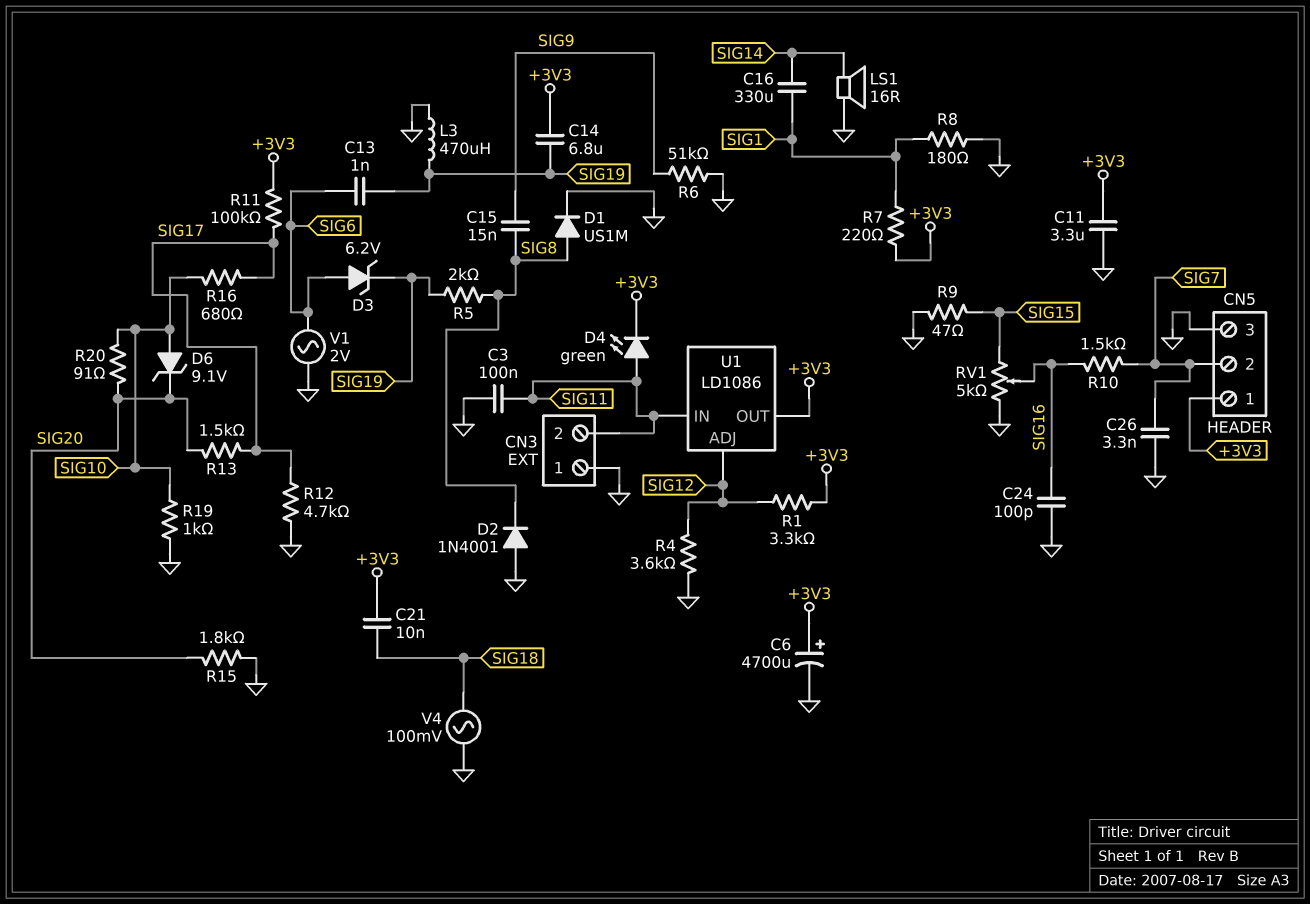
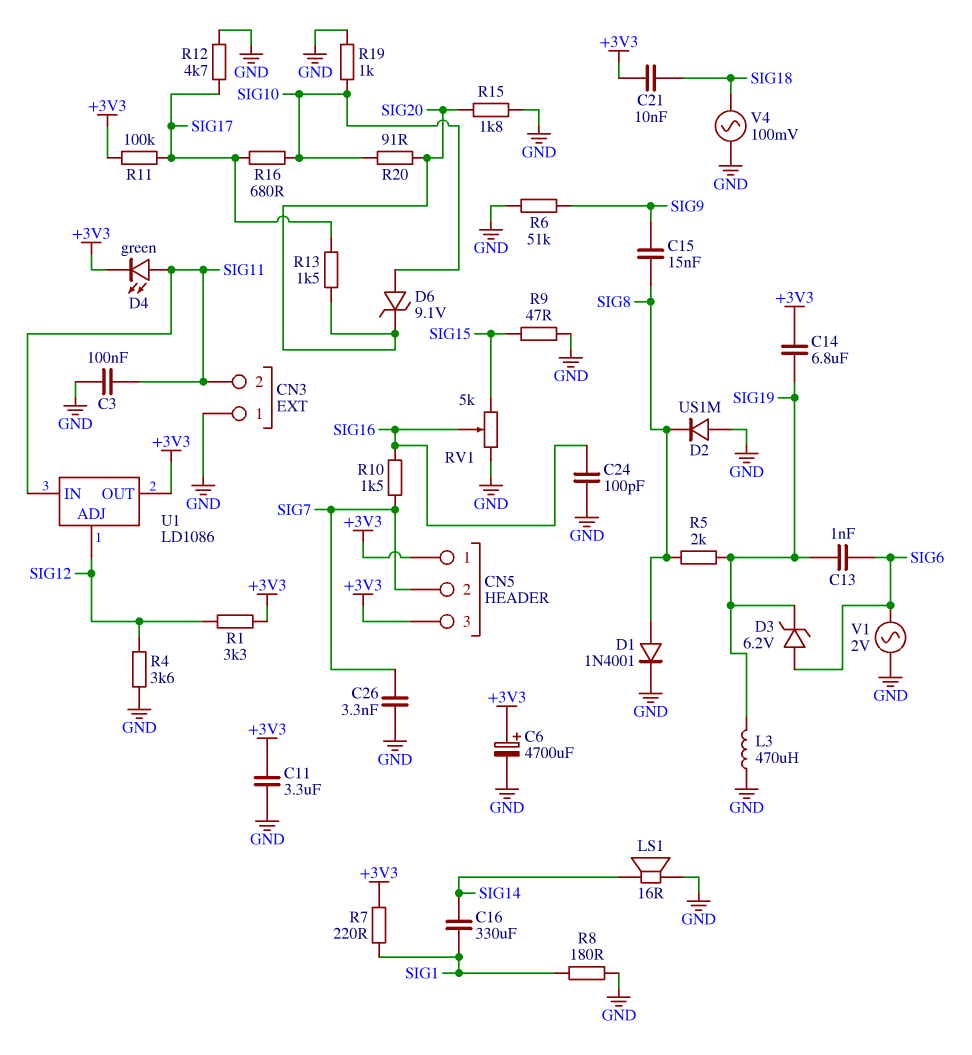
CN5 pin 3: GND -> +3V3
D1: diode US1M (A SIG8, K GND) -> diode 1N4001 (A SIG8, K GND)
D2: diode 1N4001 (A GND, K SIG8) -> diode US1M (A GND, K SIG8)

